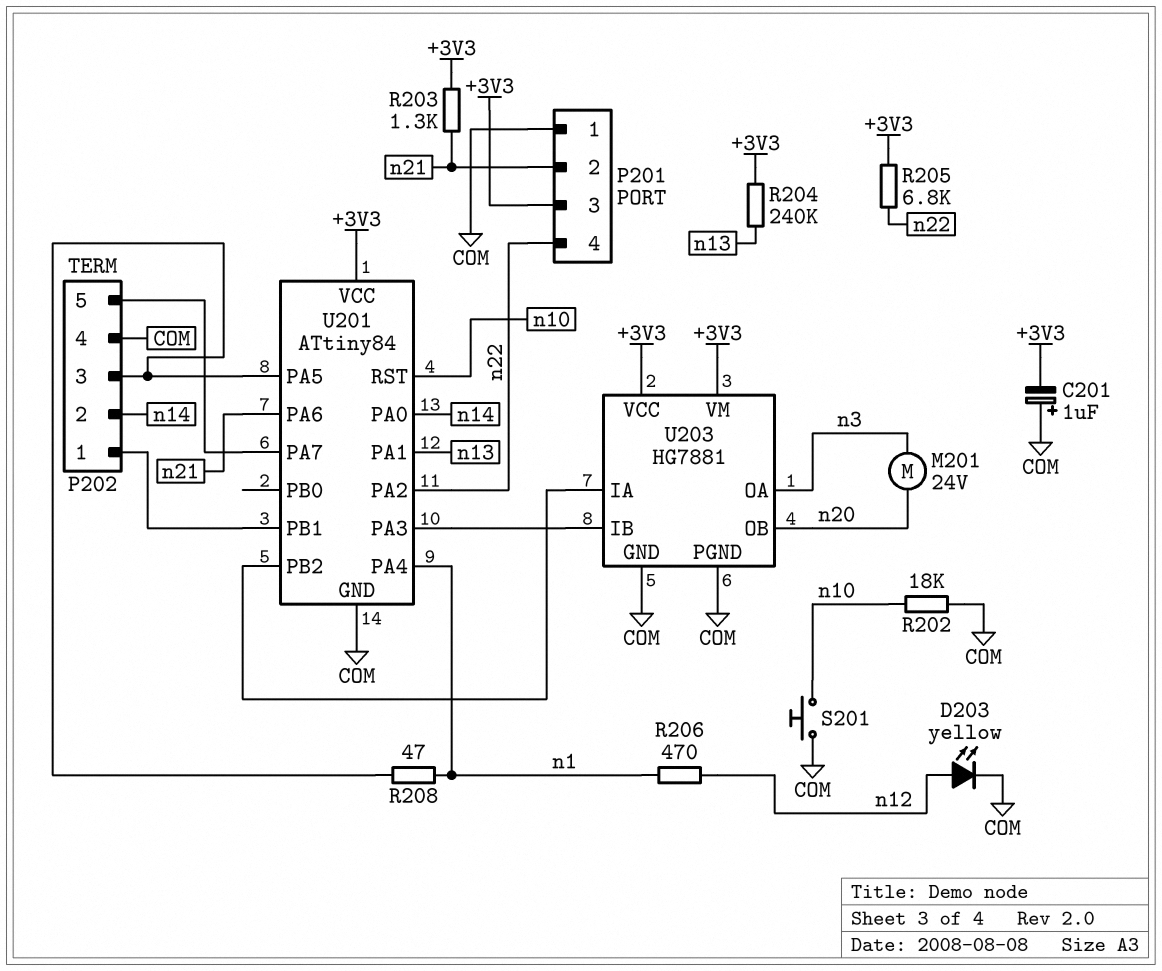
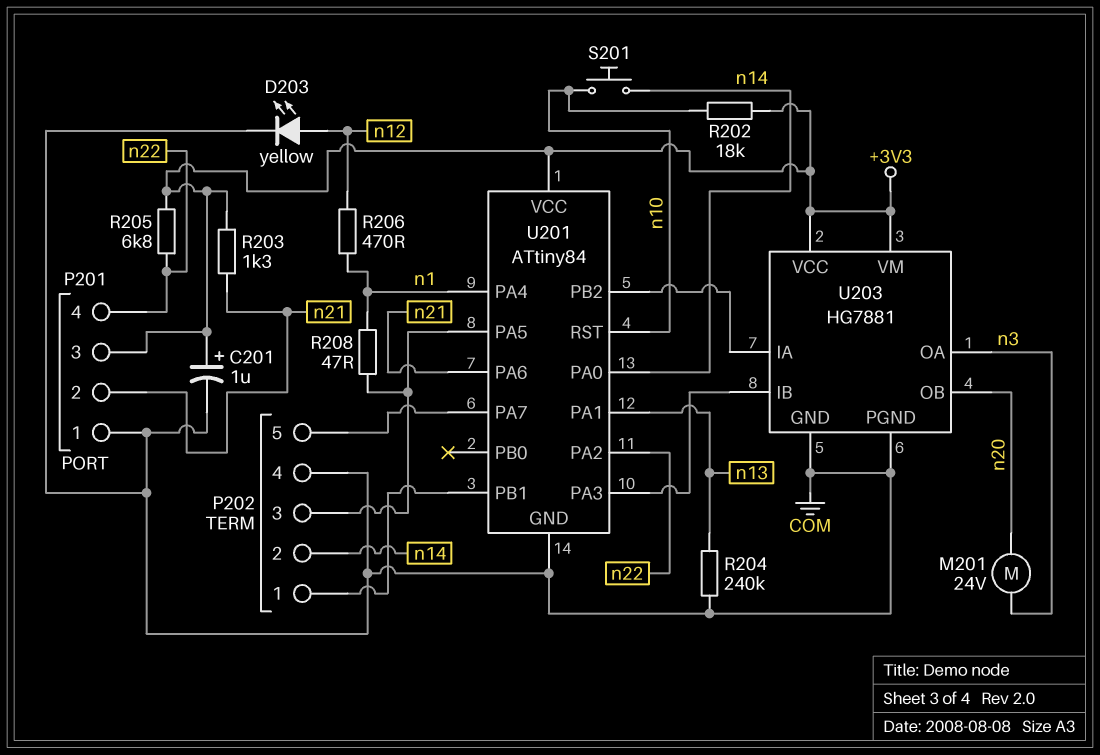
C201: 1uF (plus COM, minus +3V3) -> 1uF (plus +3V3, minus COM)
R202: 18k (COM, n10) -> 18k (+3V3, n10)
R204: 240k (+3V3, n13) -> 240k (COM, n13)
S201: button (COM, n10) -> button (n10, n14)

